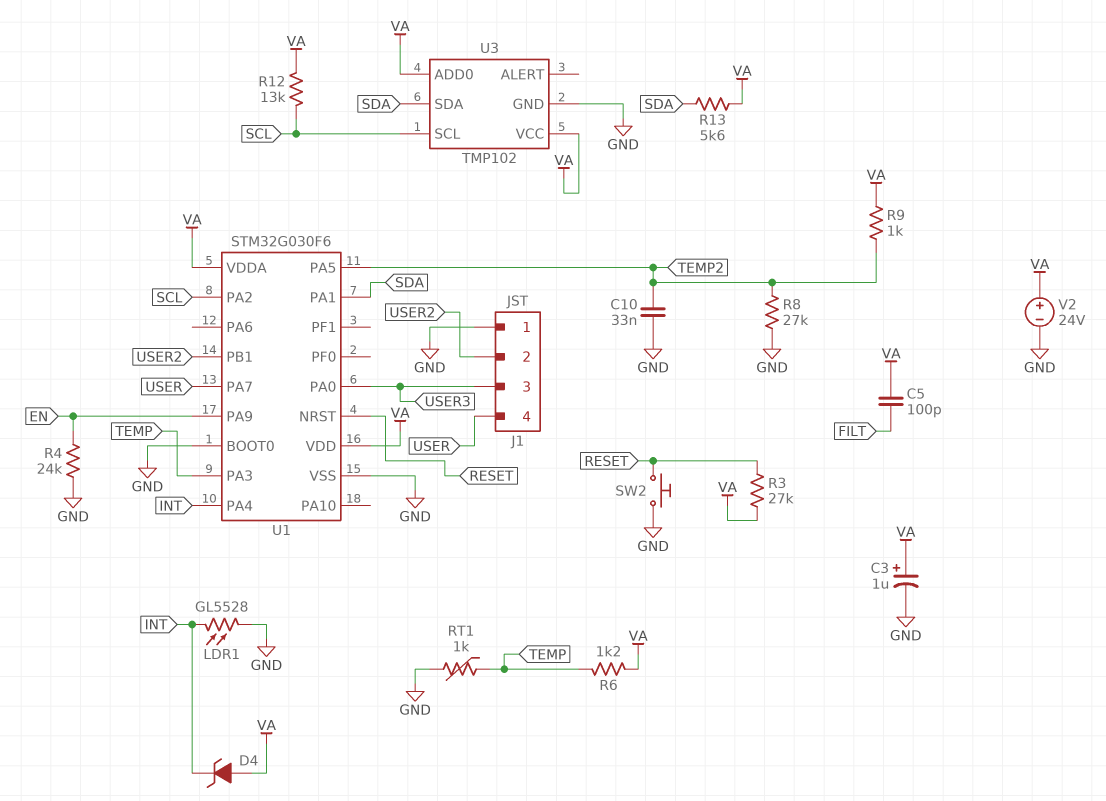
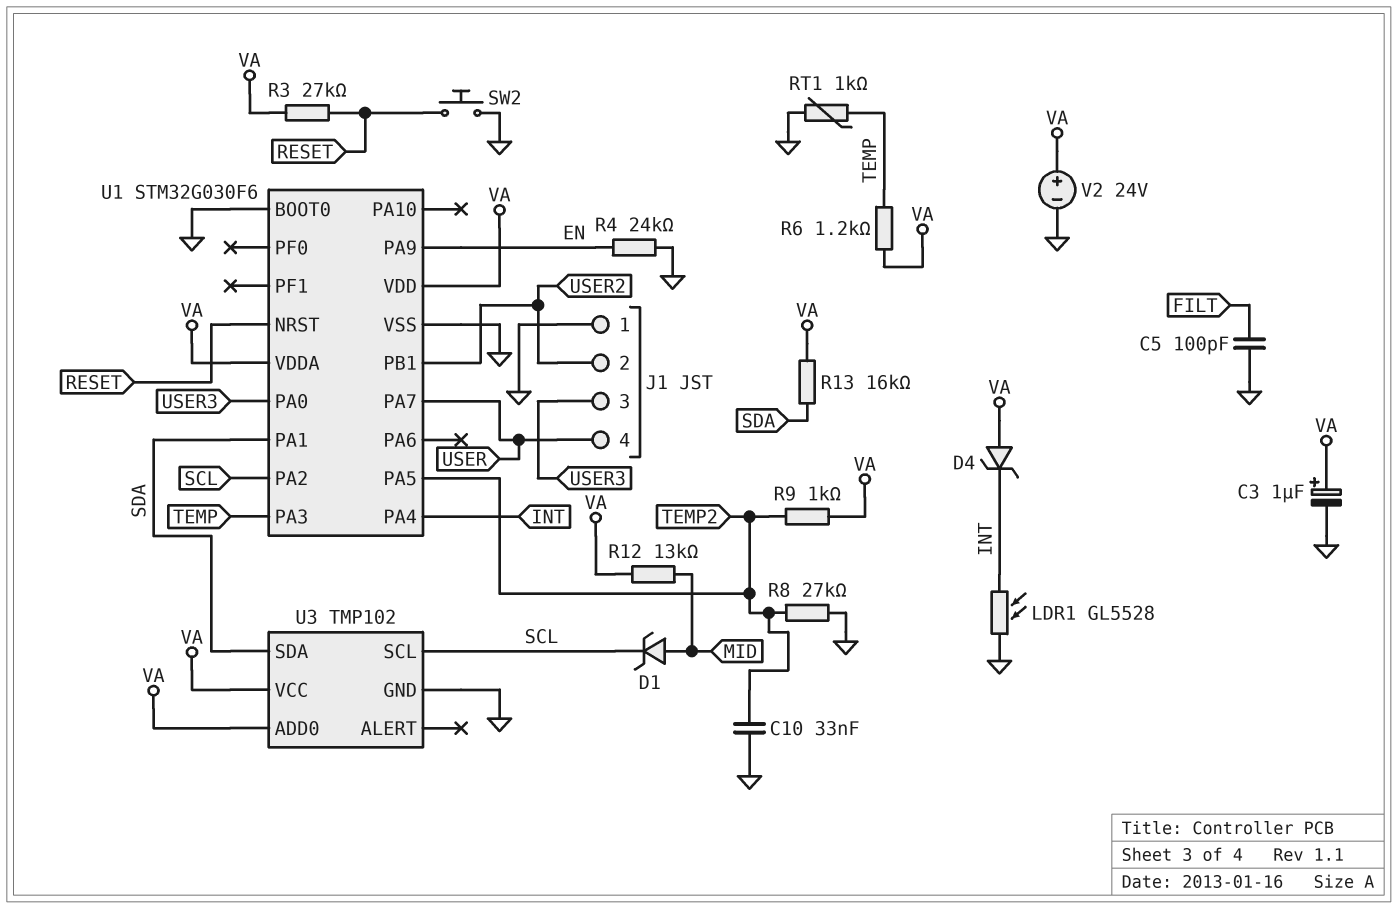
C5: 100pF (FILT, VA) -> 100pF (FILT, GND)
D1: none -> zener (A MID, K SCL)
R12: 13k (SCL, VA) -> 13k (MID, VA)
R13: 5.6k (SDA, VA) -> 16k (SDA, VA)

